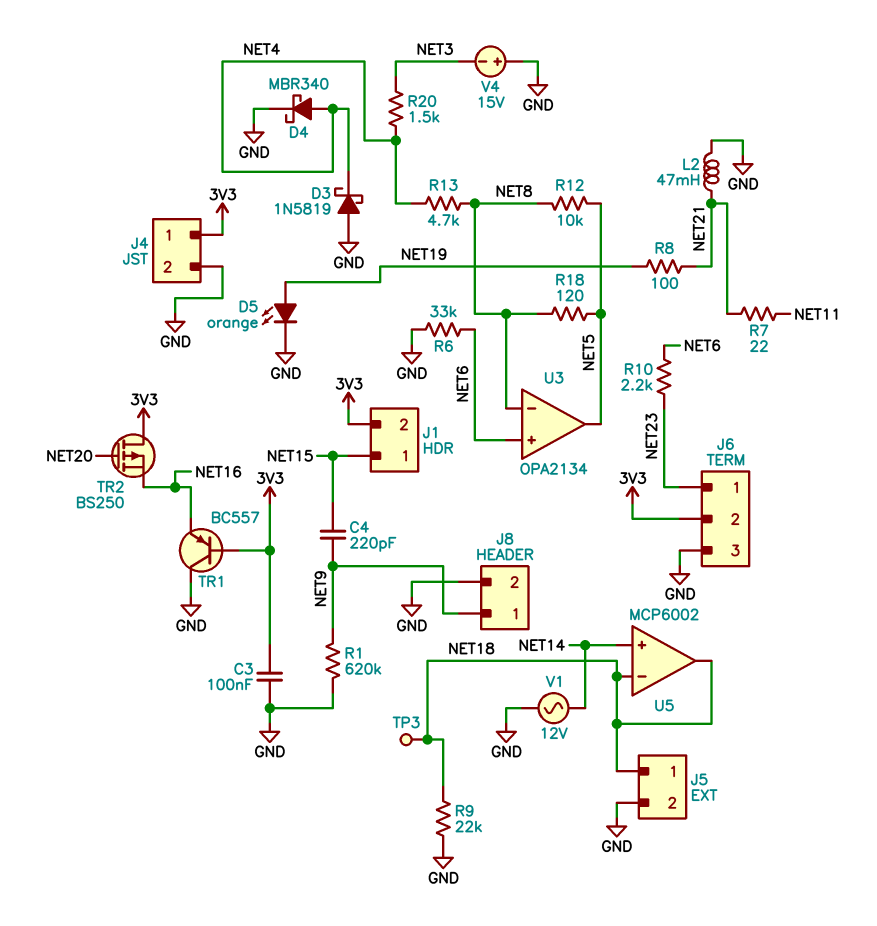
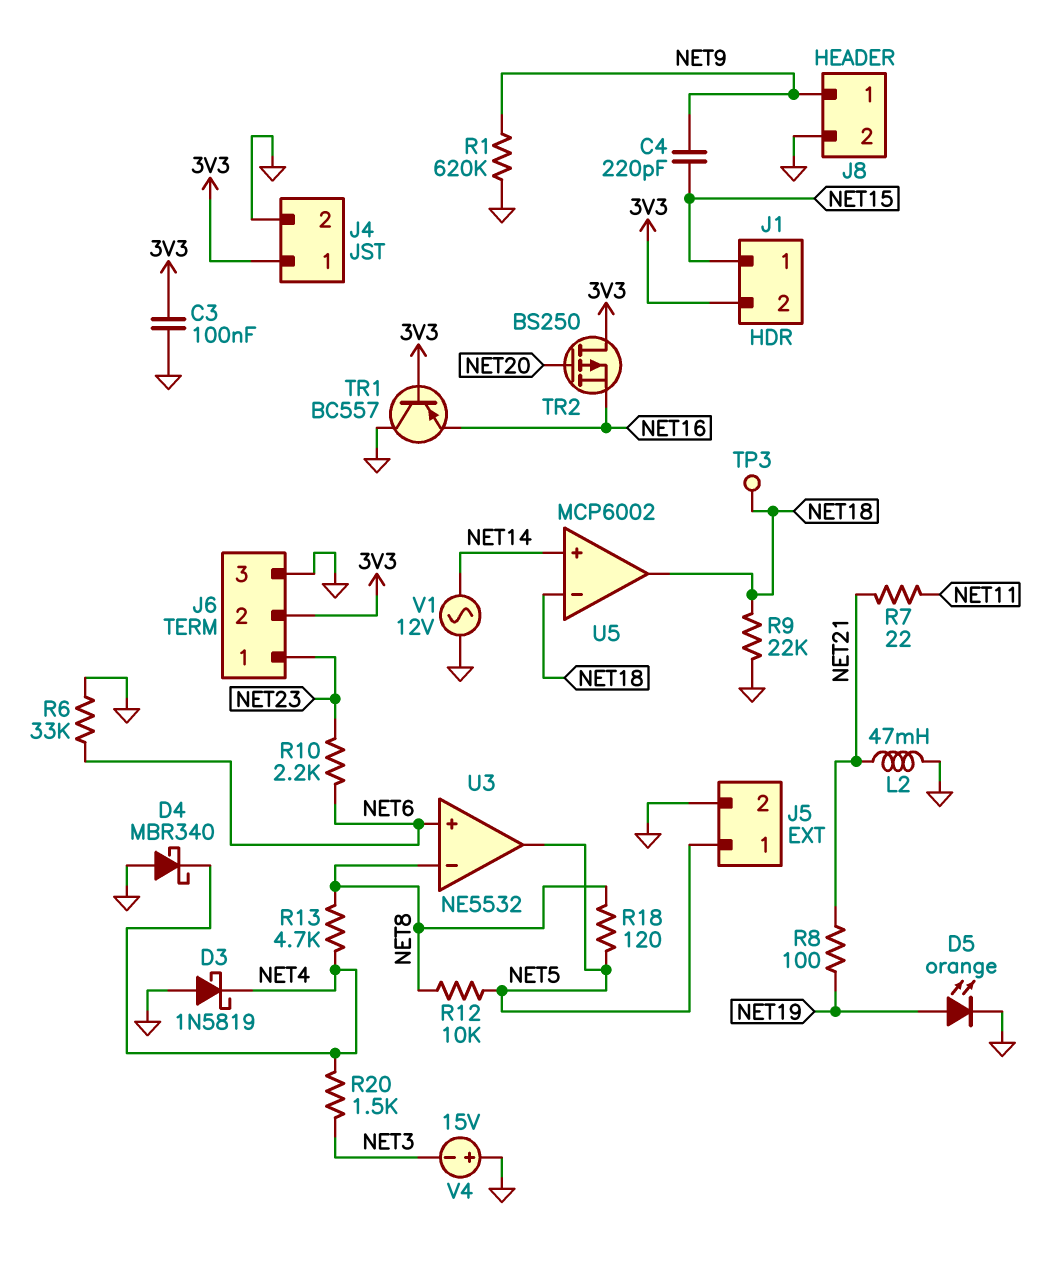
D4: schottky MBR340 (A NET4, K GND) -> schottky MBR340 (A GND, K NET4)
J5 pin 1: NET18 -> NET5
U3: OPA2134 -> NE5532

